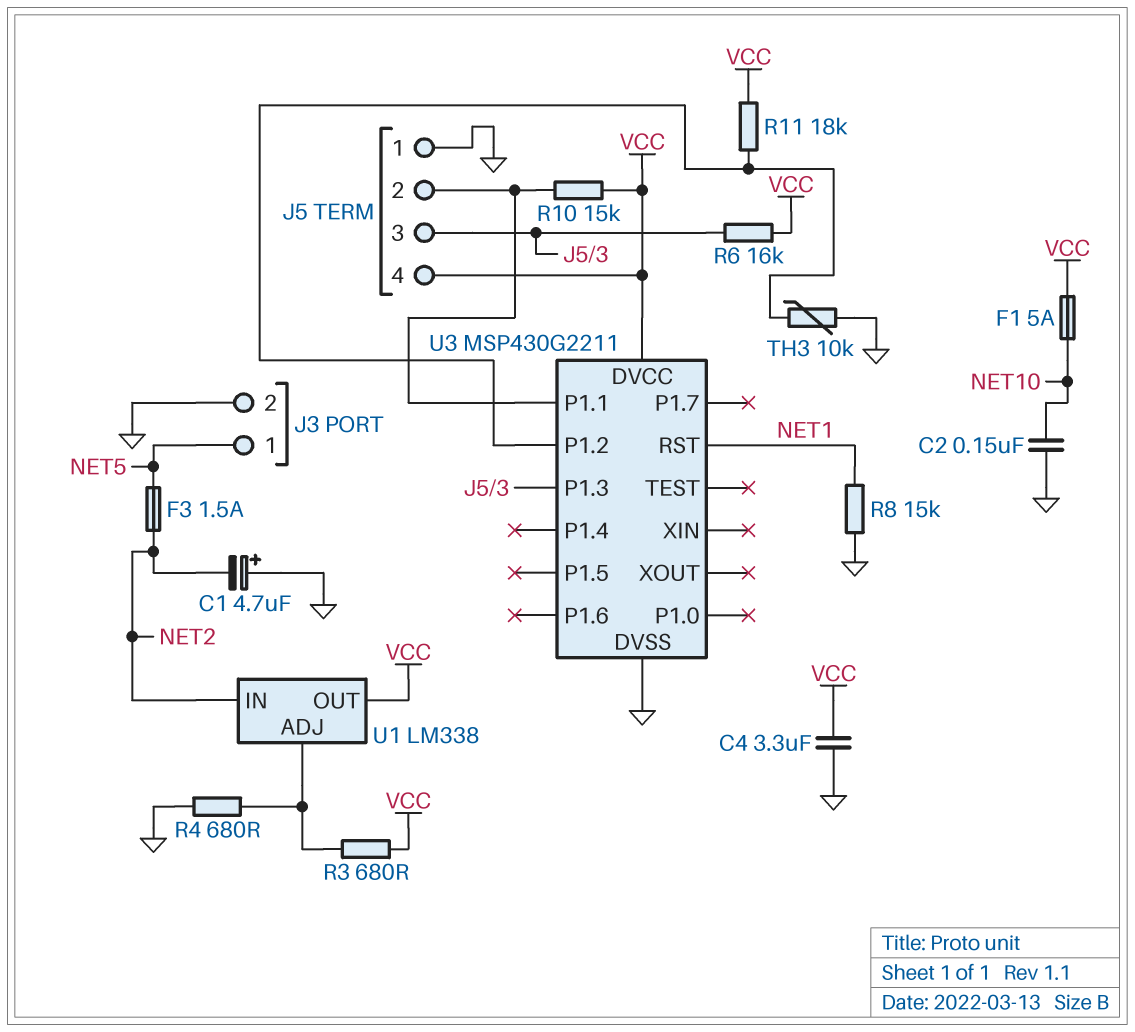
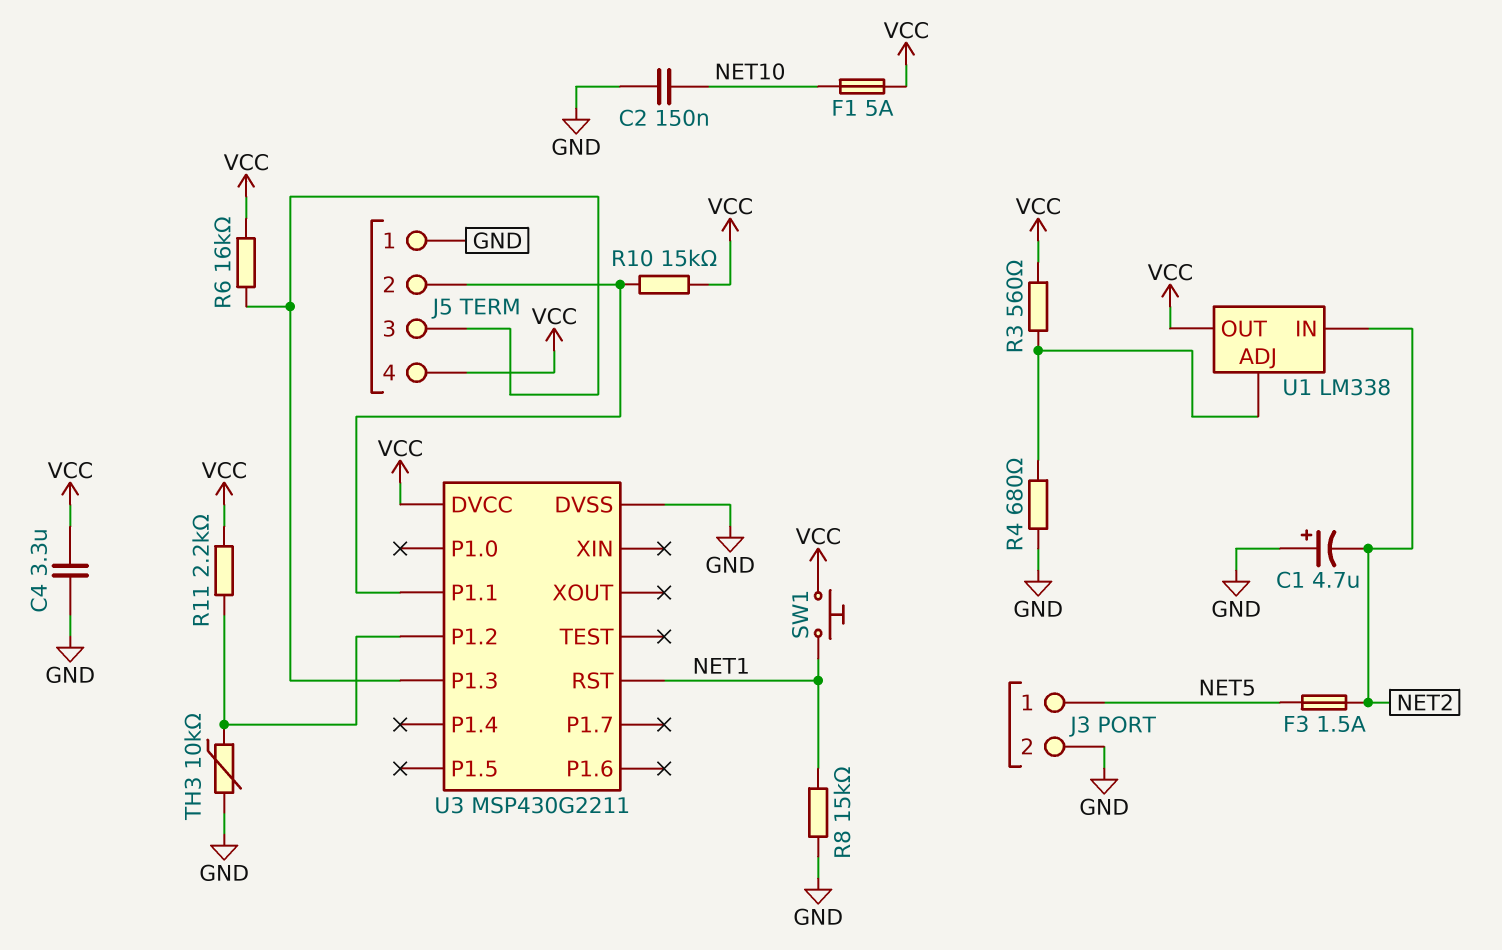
R3: 680 (U1/ADJ, VCC) -> 560 (U1/ADJ, VCC)
R11: 18k (U3/P1.2, VCC) -> 2.2k (U3/P1.2, VCC)
SW1: none -> button (NET1, VCC)

